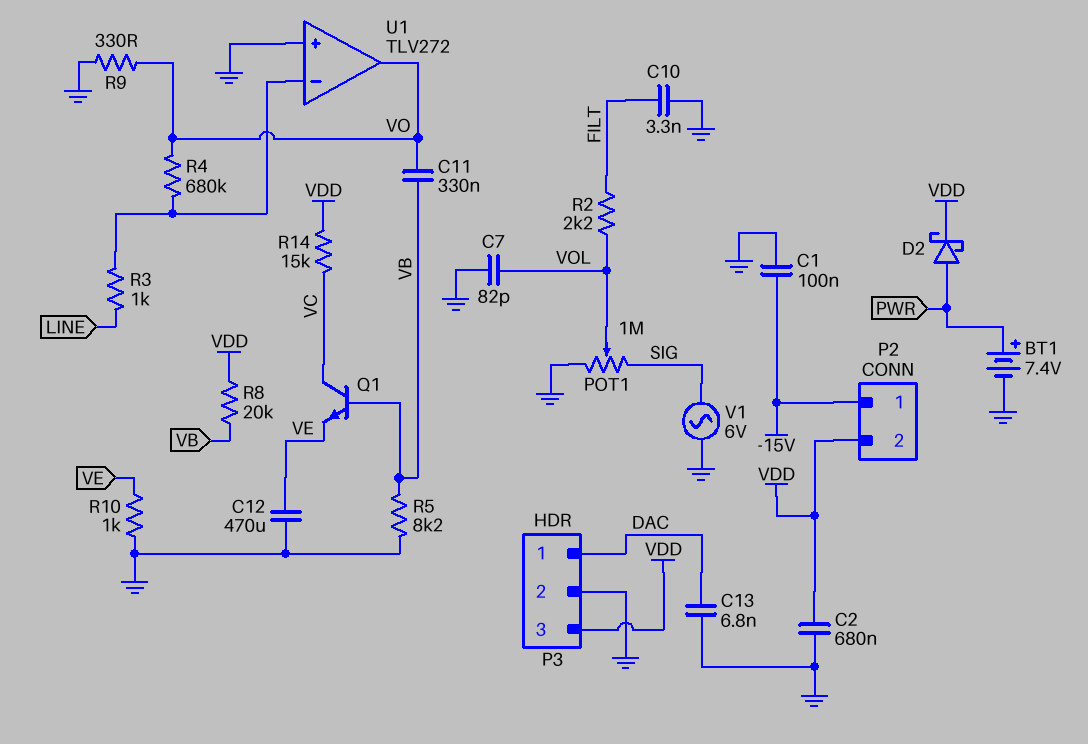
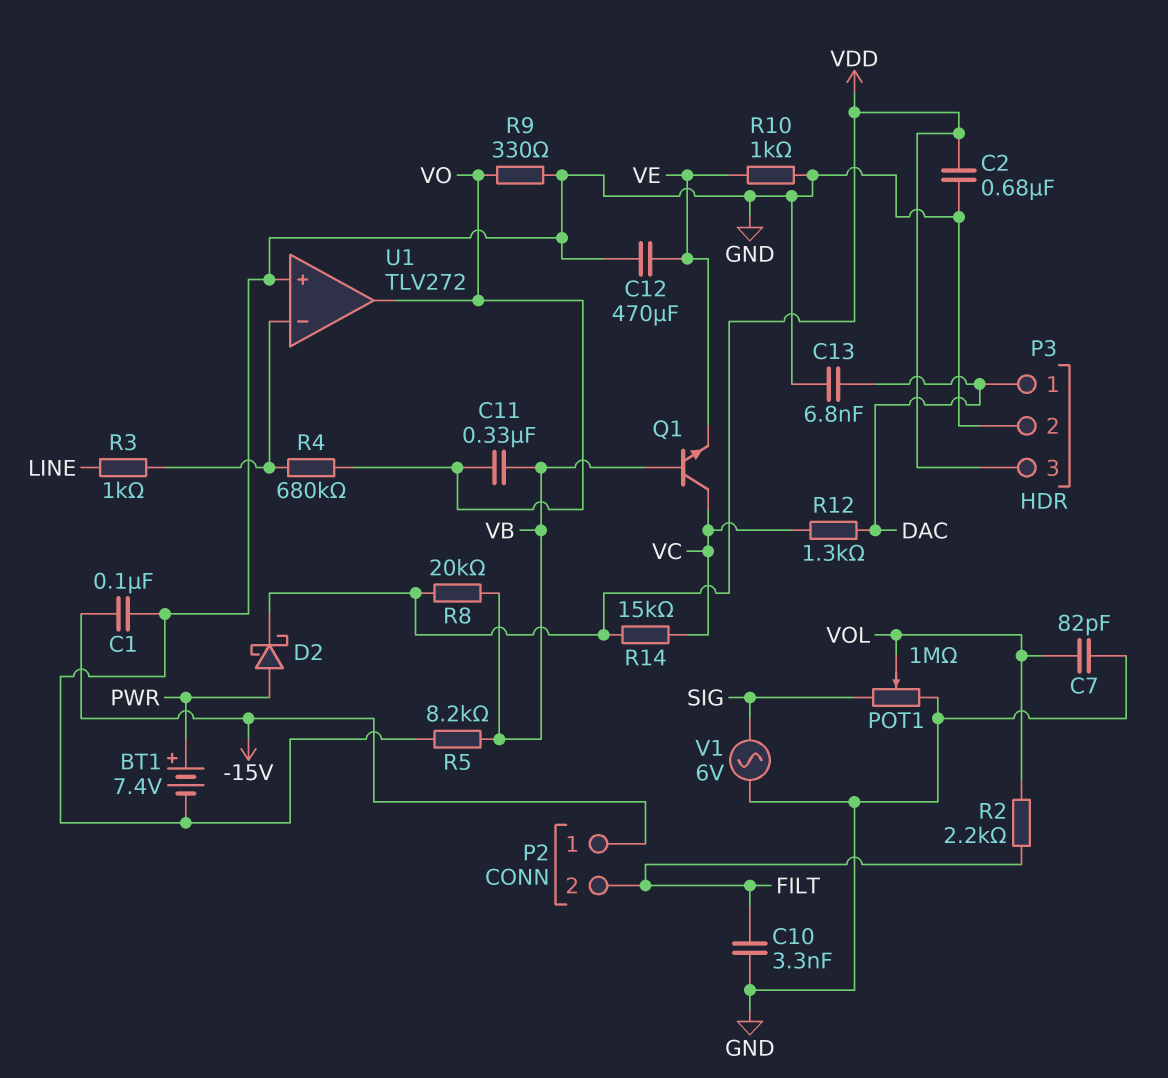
P2 pin 2: VDD -> FILT
R12: none -> 1.3k (DAC, VC)

